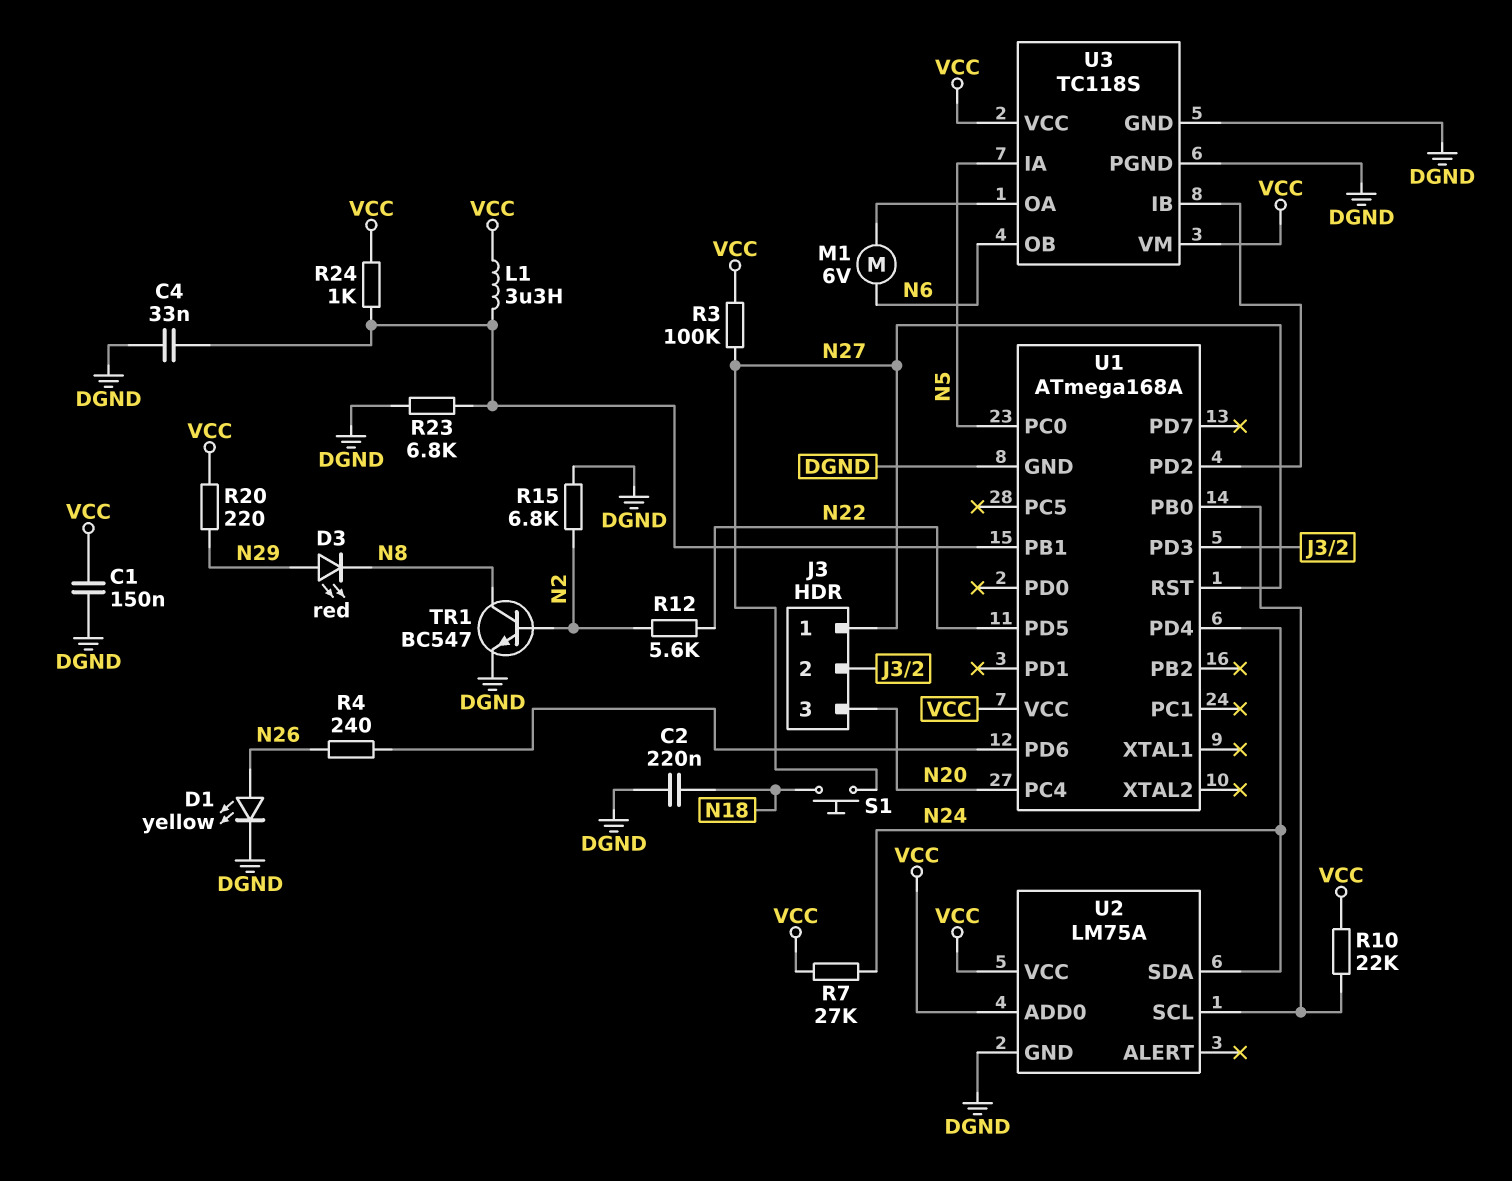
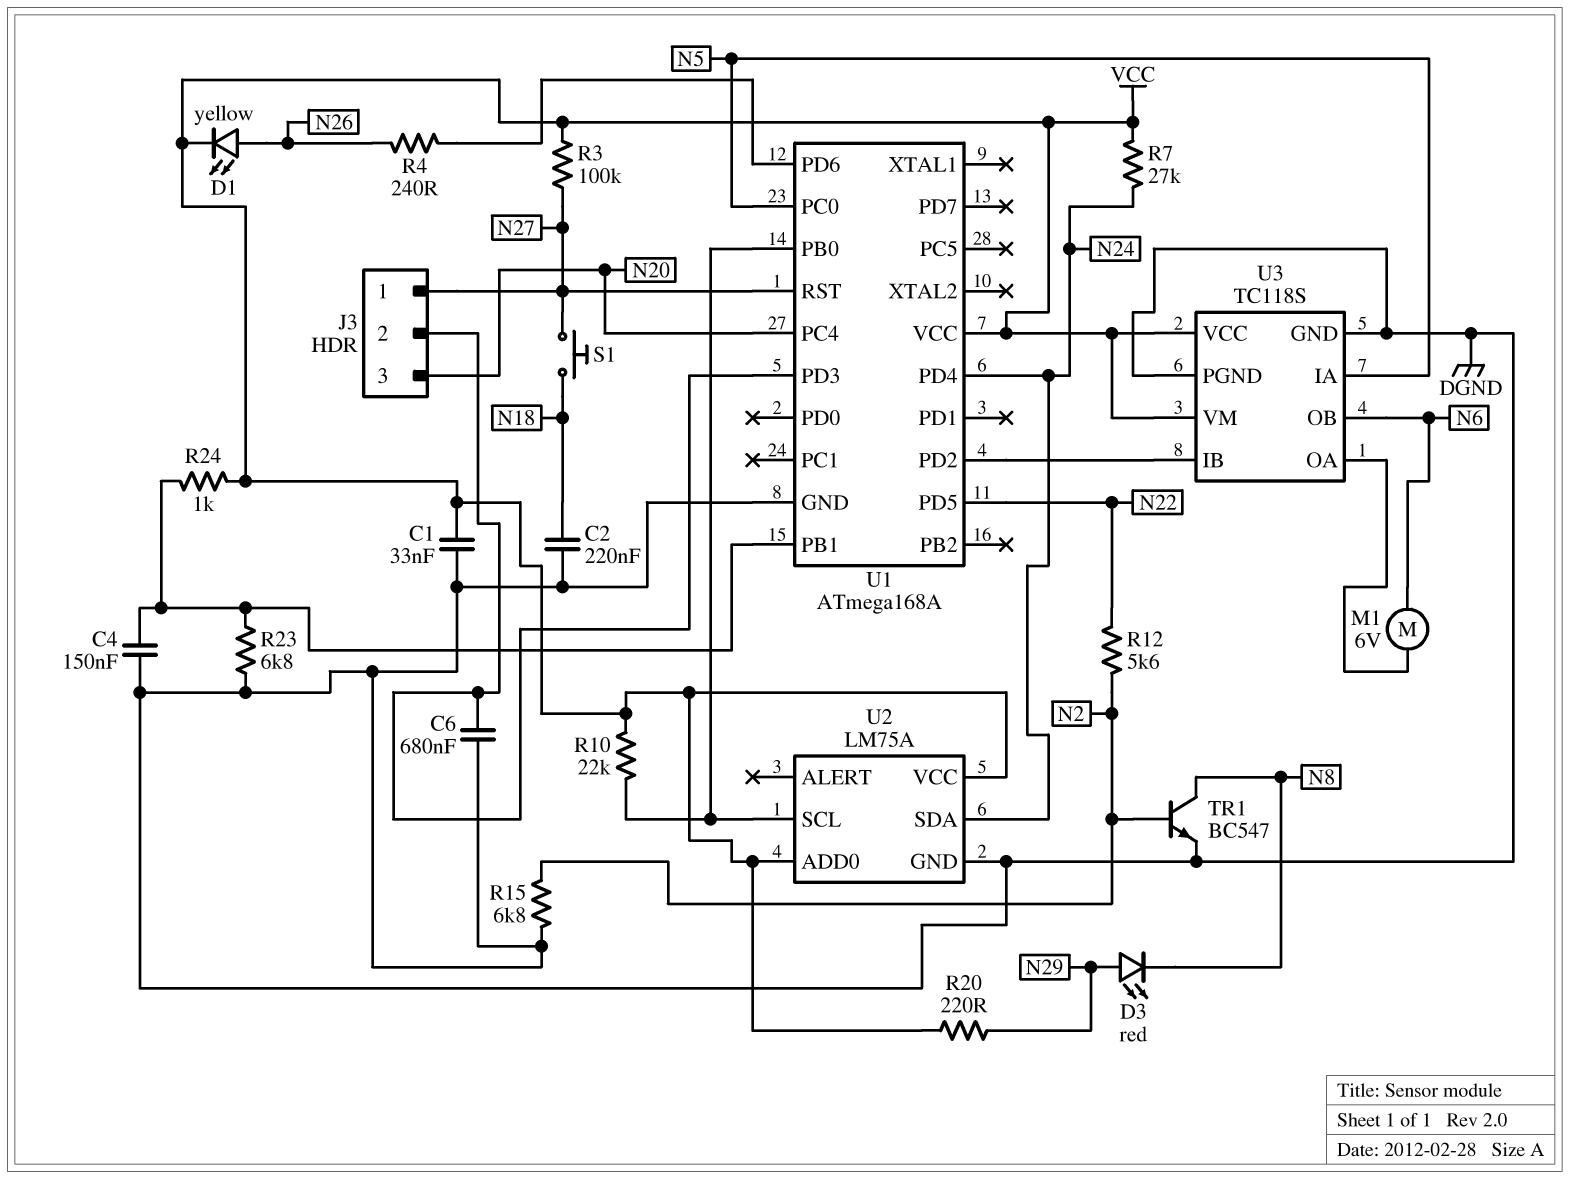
C1: 150nF (DGND, VCC) -> 33nF (DGND, VCC)
C4: 33nF (DGND, U1/PB1) -> 150nF (DGND, U1/PB1)
C6: none -> 680nF (DGND, J3/2)
D1: LED yellow (A N26, K DGND) -> LED yellow (A N26, K VCC)
L1: 3.3uH (U1/PB1, VCC) -> none

